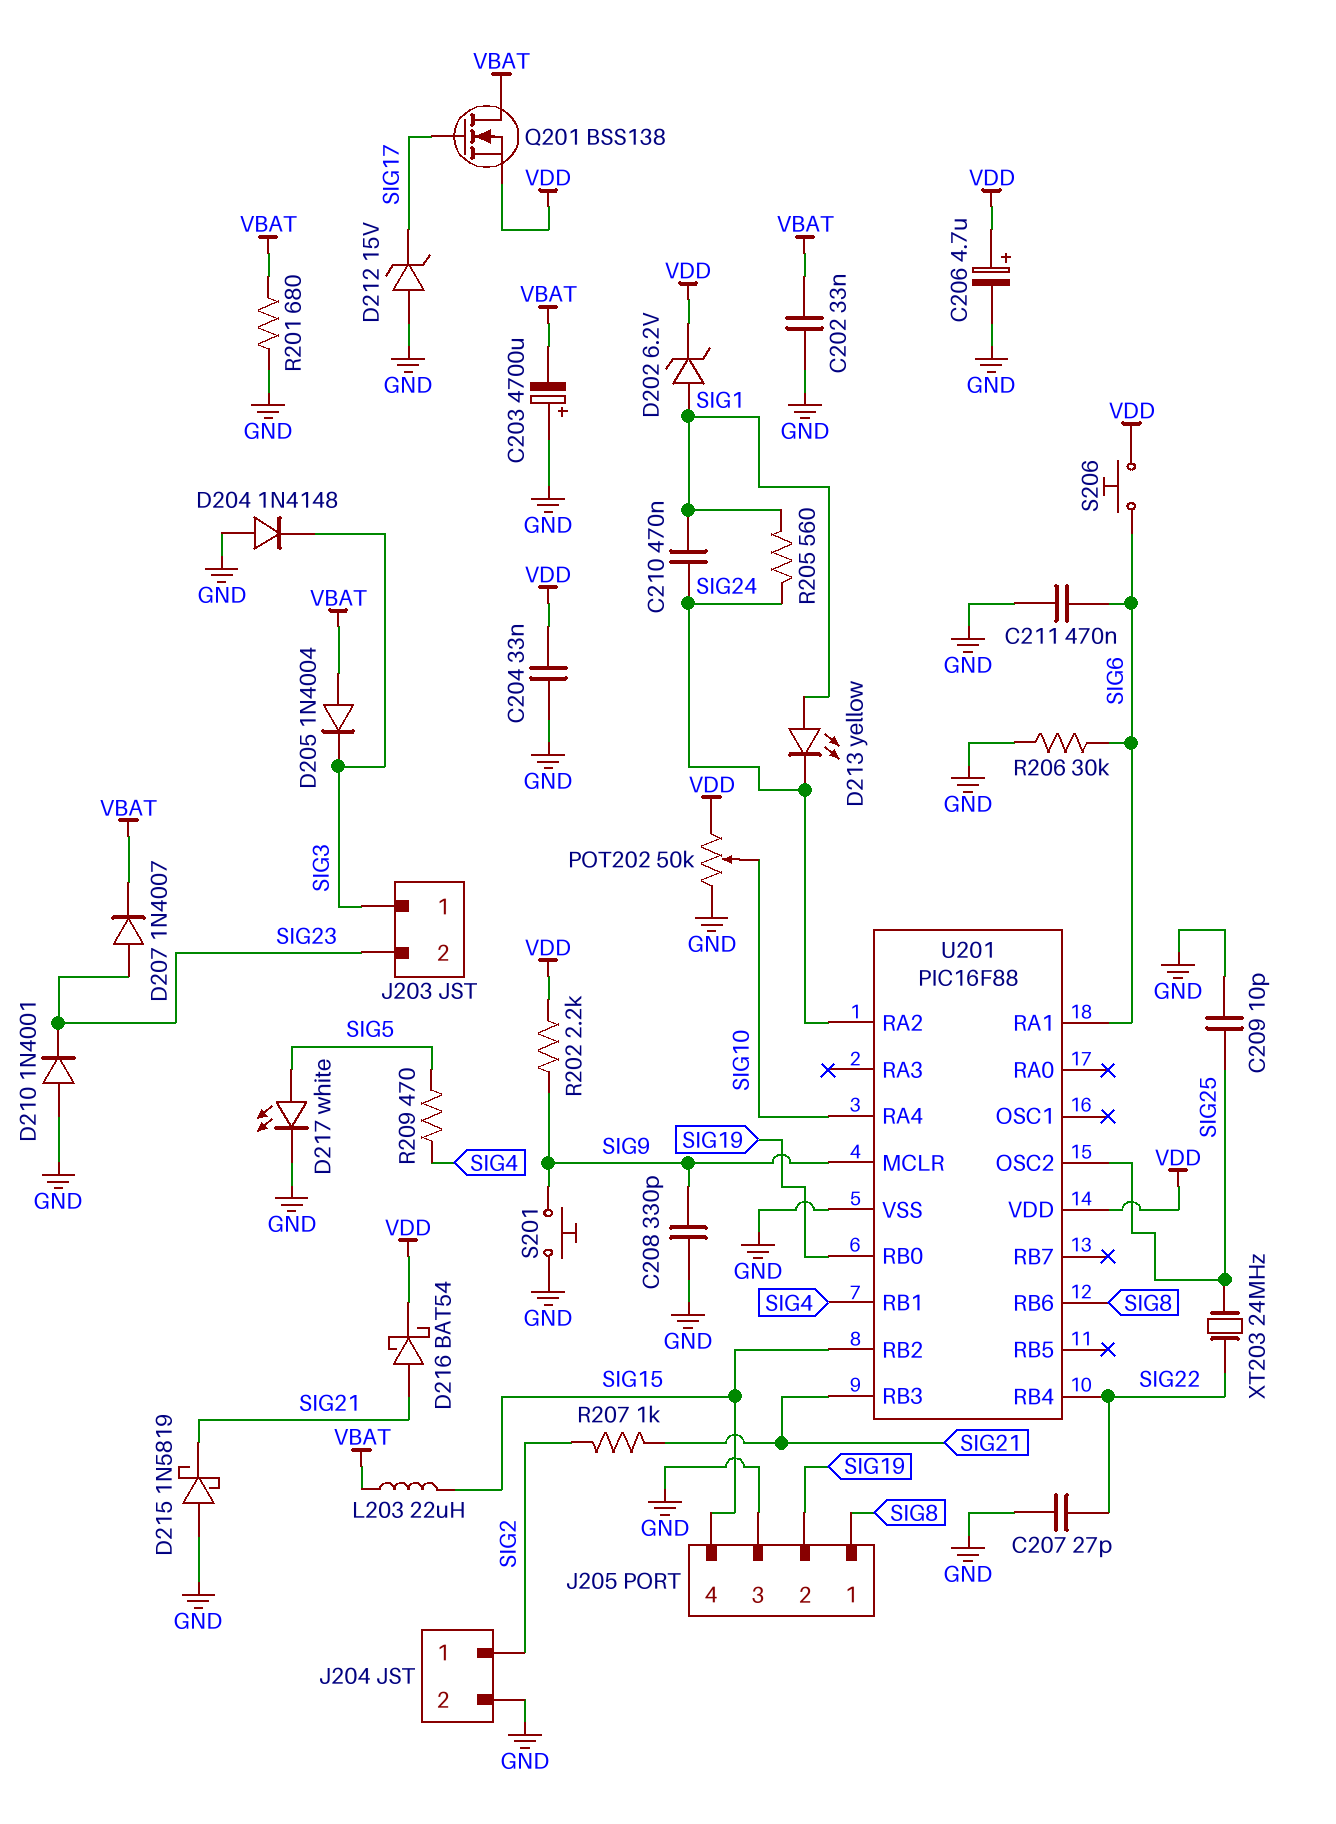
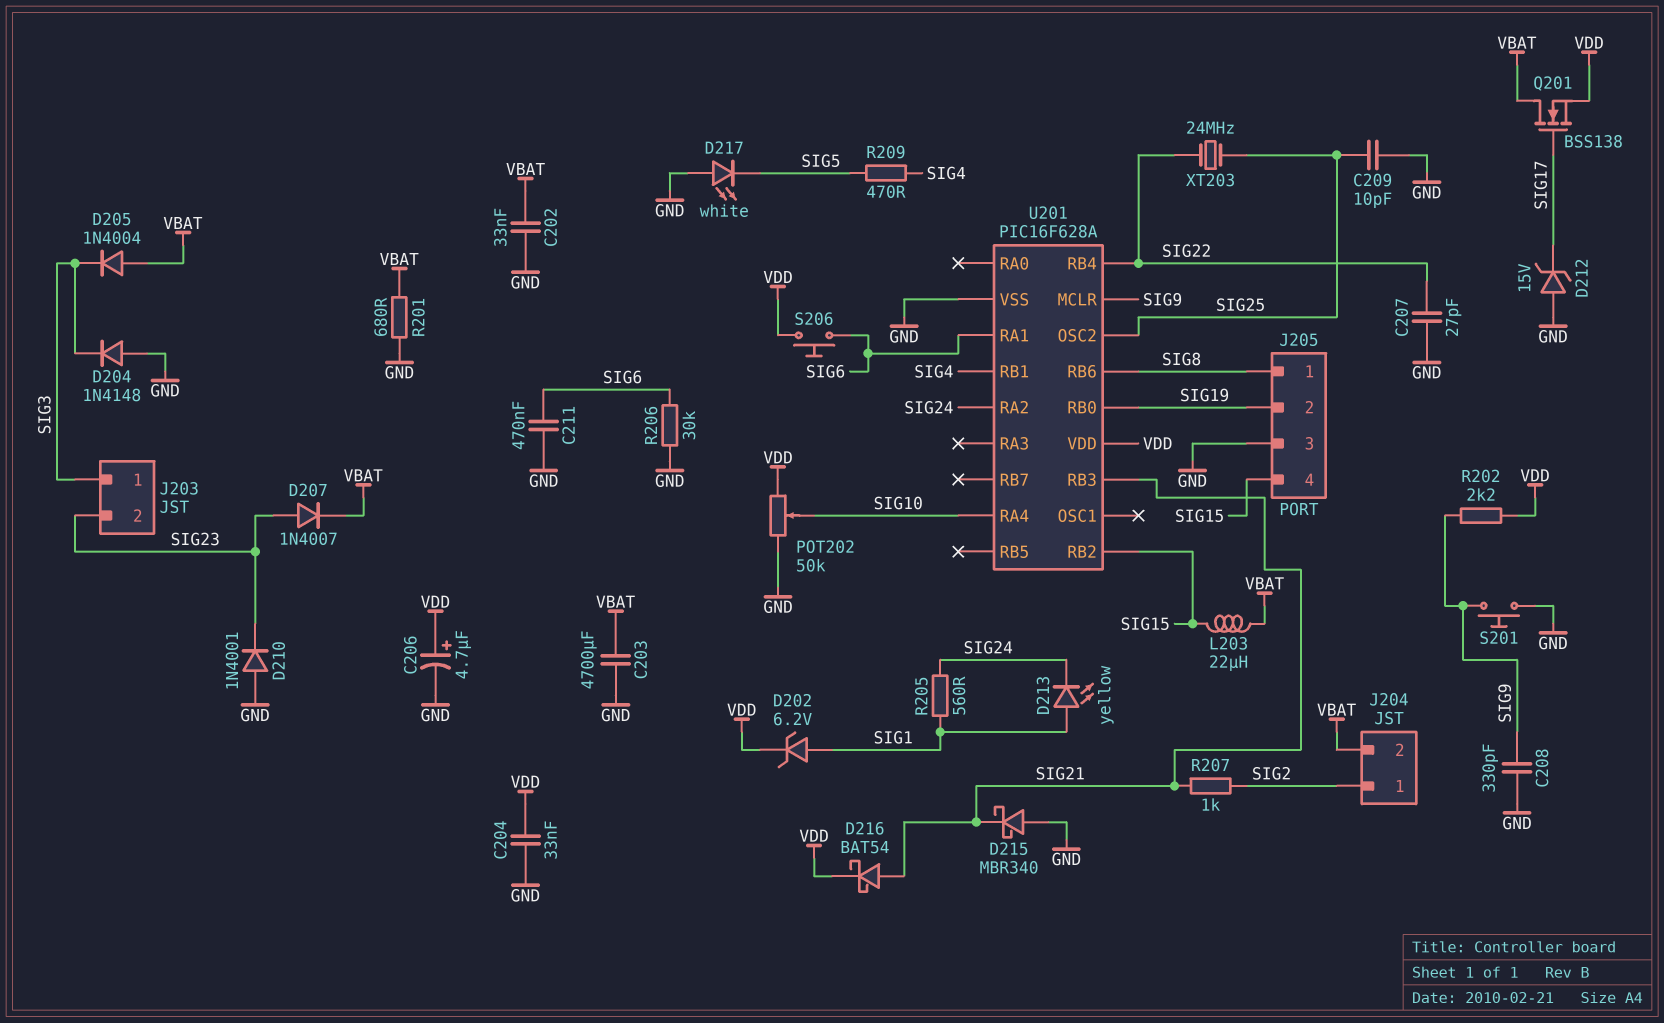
C203: 4700uF (plus GND, minus VBAT) -> 4700uF (GND, VBAT)
C210: 470nF (SIG1, SIG24) -> none
D215: schottky 1N5819 (A GND, K SIG21) -> schottky MBR340 (A GND, K SIG21)
D217: LED white (A SIG5, K GND) -> LED white (A GND, K SIG5)
J204 pin 2: GND -> VBAT
U201: PIC16F88 -> PIC16F628A

